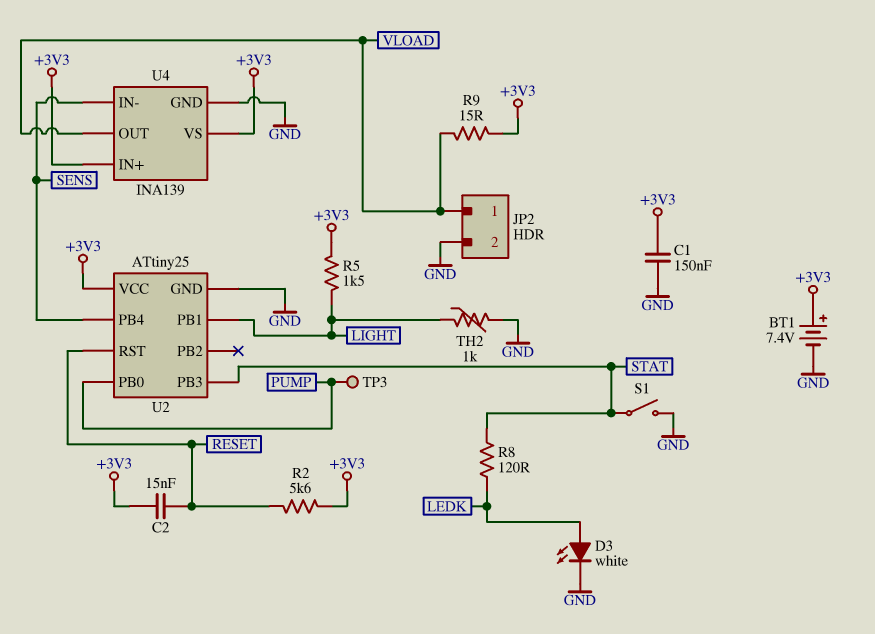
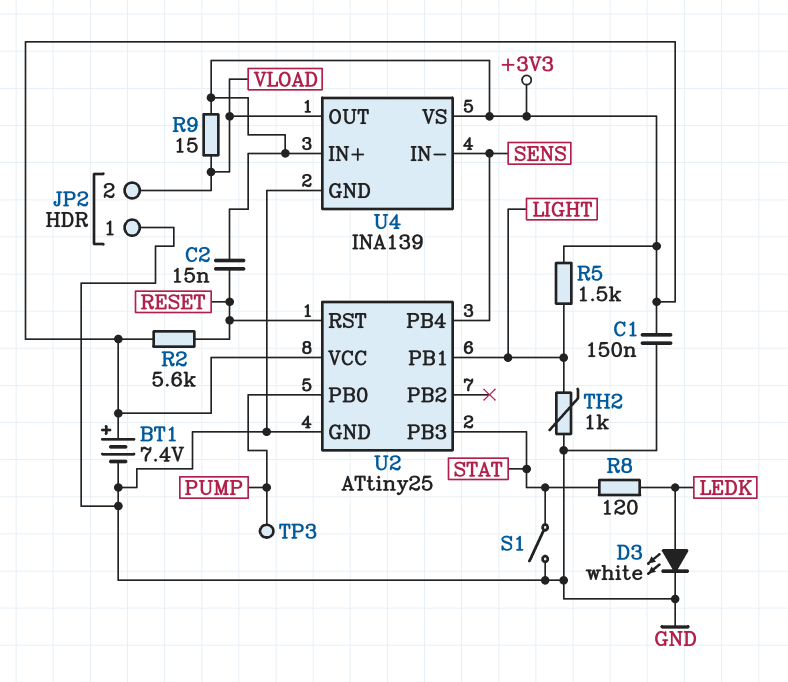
JP2 pin 1: VLOAD -> GND
JP2 pin 2: GND -> VLOAD

